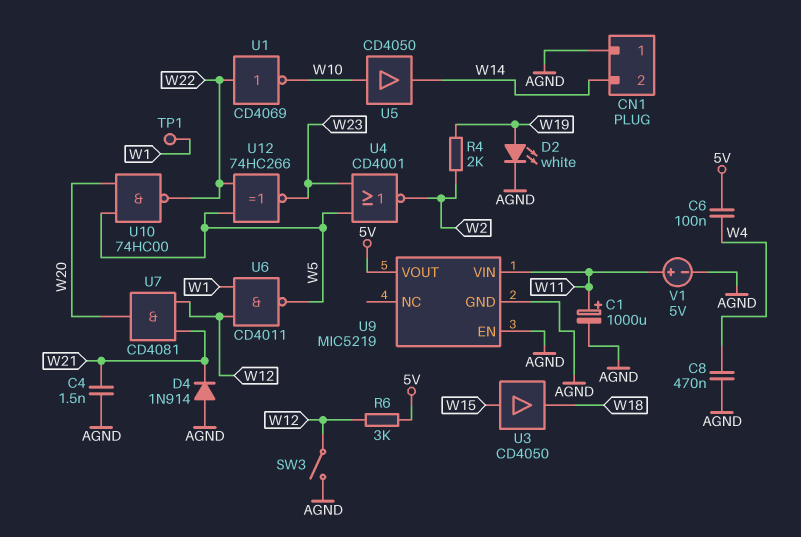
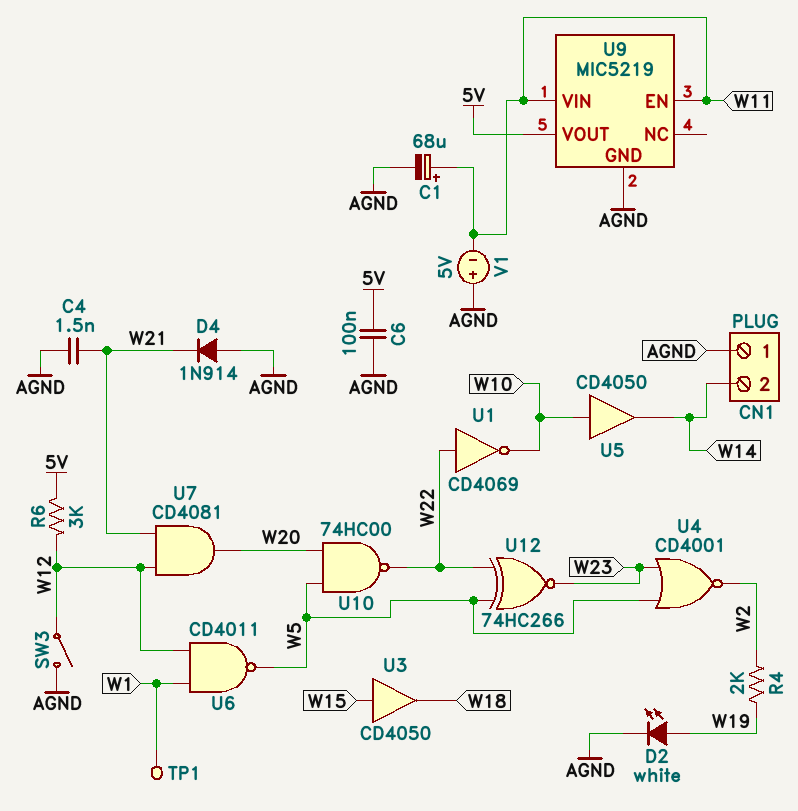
C1: 1000uF (plus W11, minus AGND) -> 68uF (plus W11, minus AGND)
C6: 100nF (5V, W4) -> 100nF (5V, AGND)
C8: 470nF (AGND, W4) -> none
U9 pin EN: AGND -> W11
V1: 5V (plus W11, minus AGND) -> 5V (plus AGND, minus W11)

